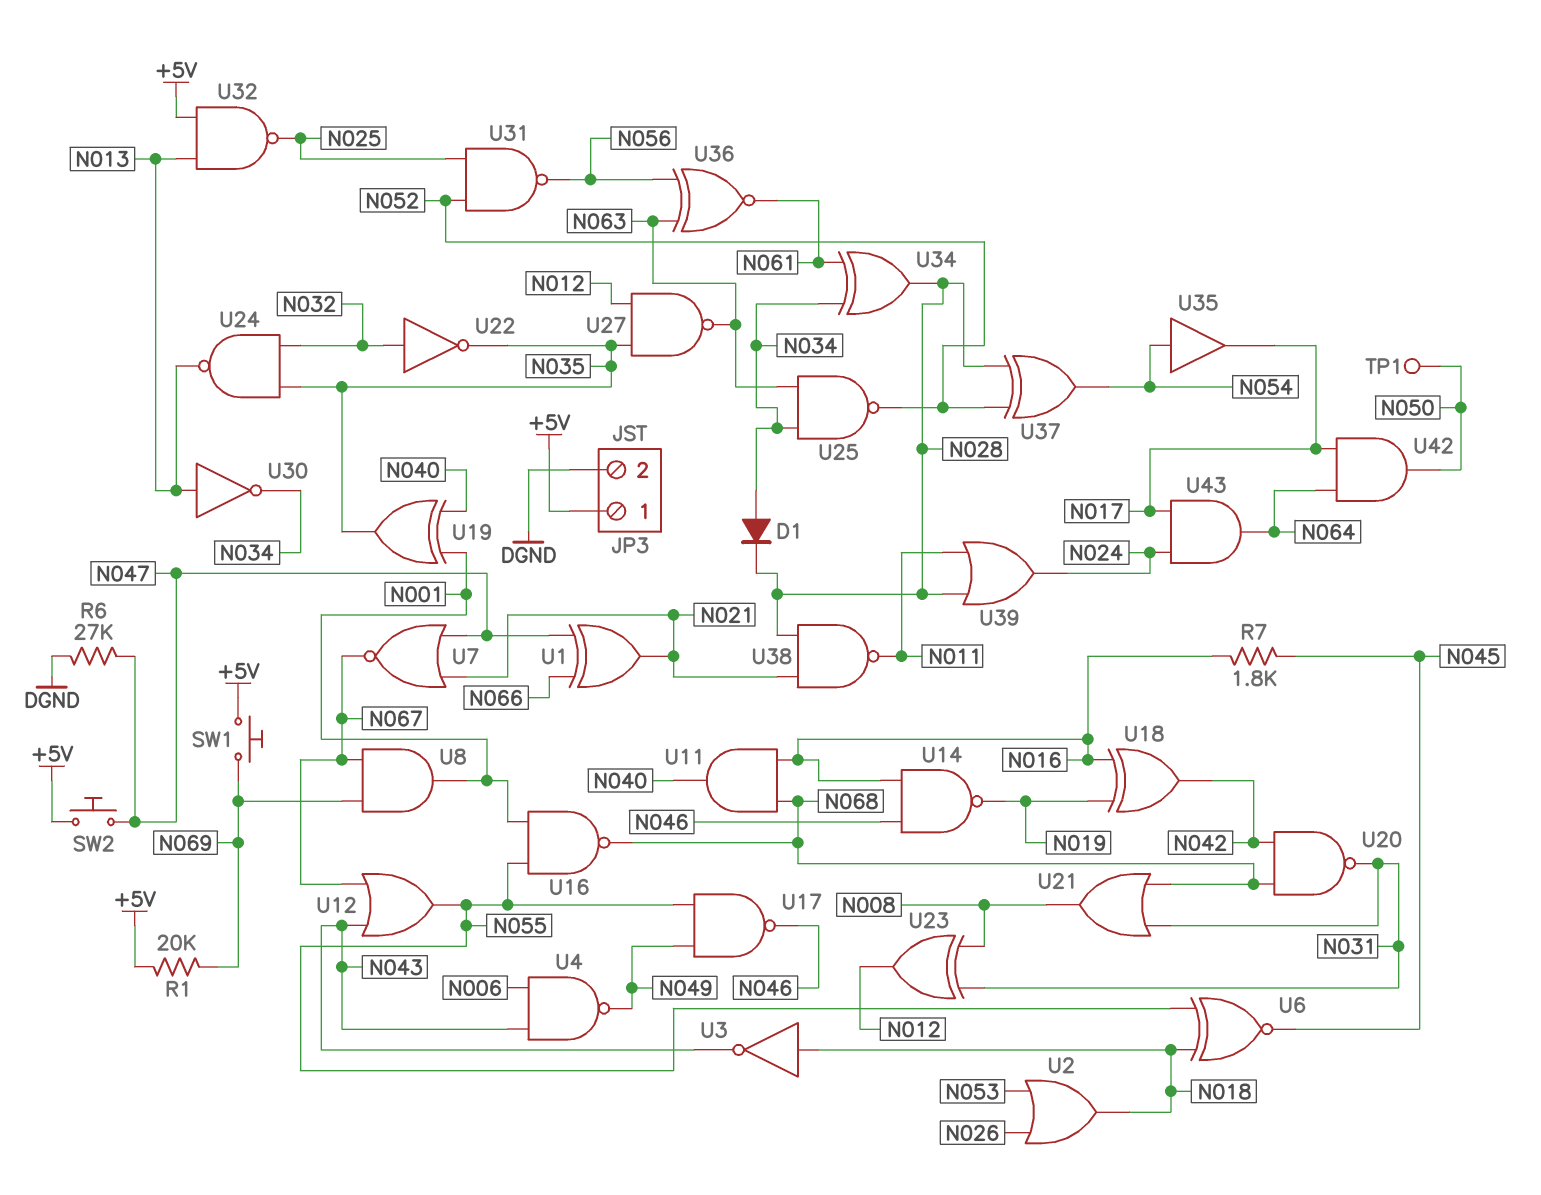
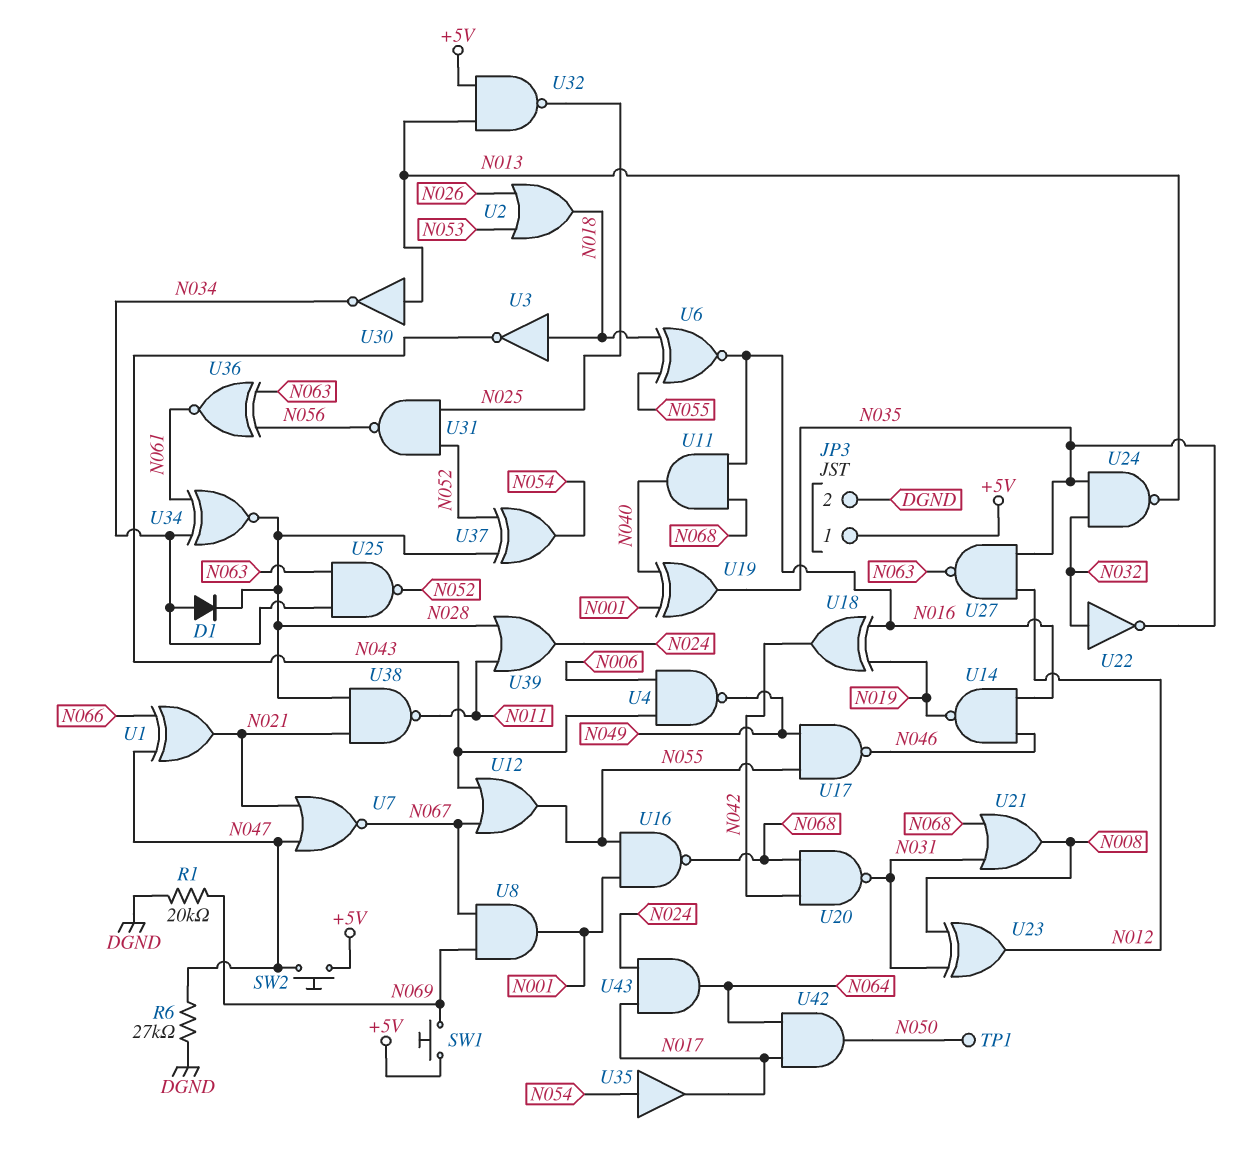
R1: 20k (+5V, N069) -> 20k (DGND, N069)
R7: 1.8k (N016, N045) -> none
U6: XNOR (in N018, in N055, out N045) -> XNOR (in N018, in N055, out N016)
U34: XOR (in N034, in N061, out N028) -> XNOR (in N034, in N061, out N028)

